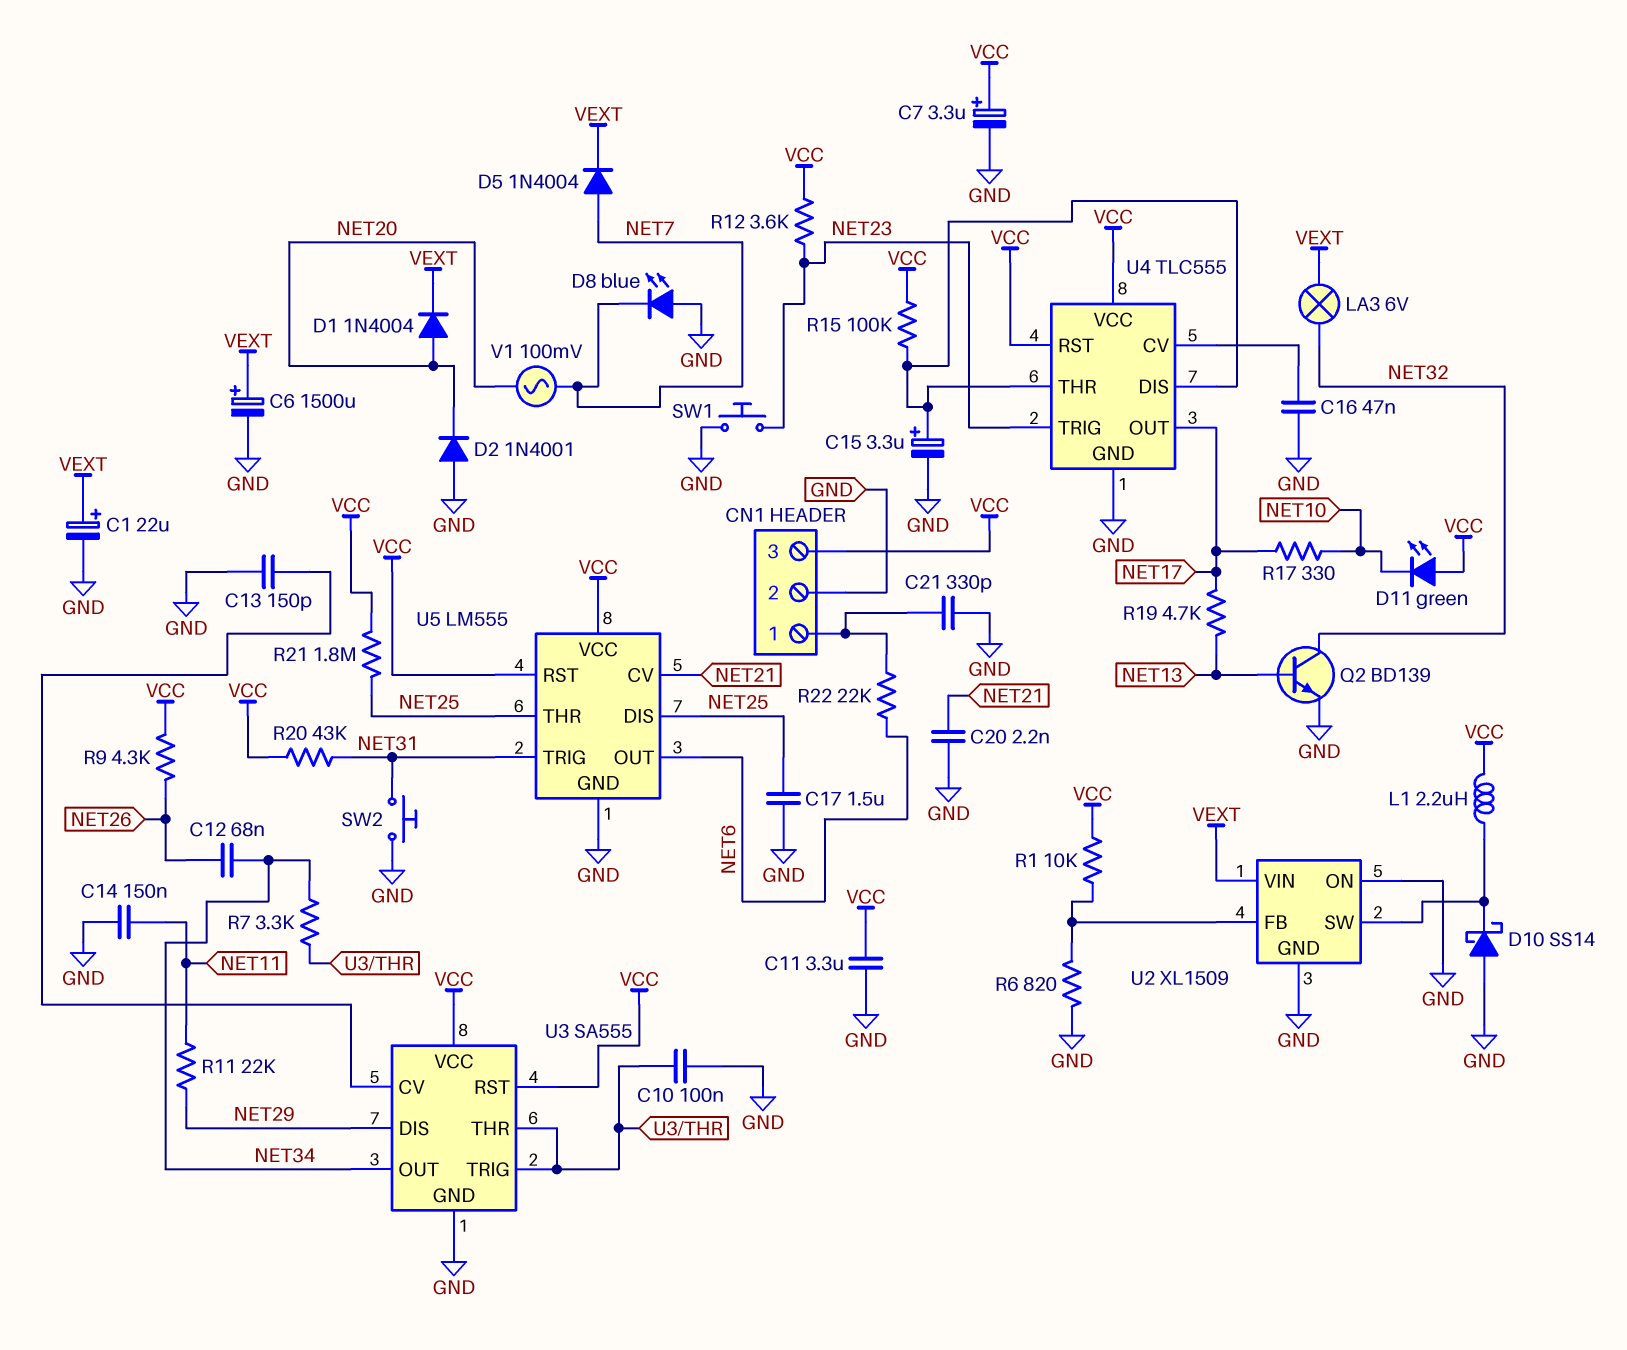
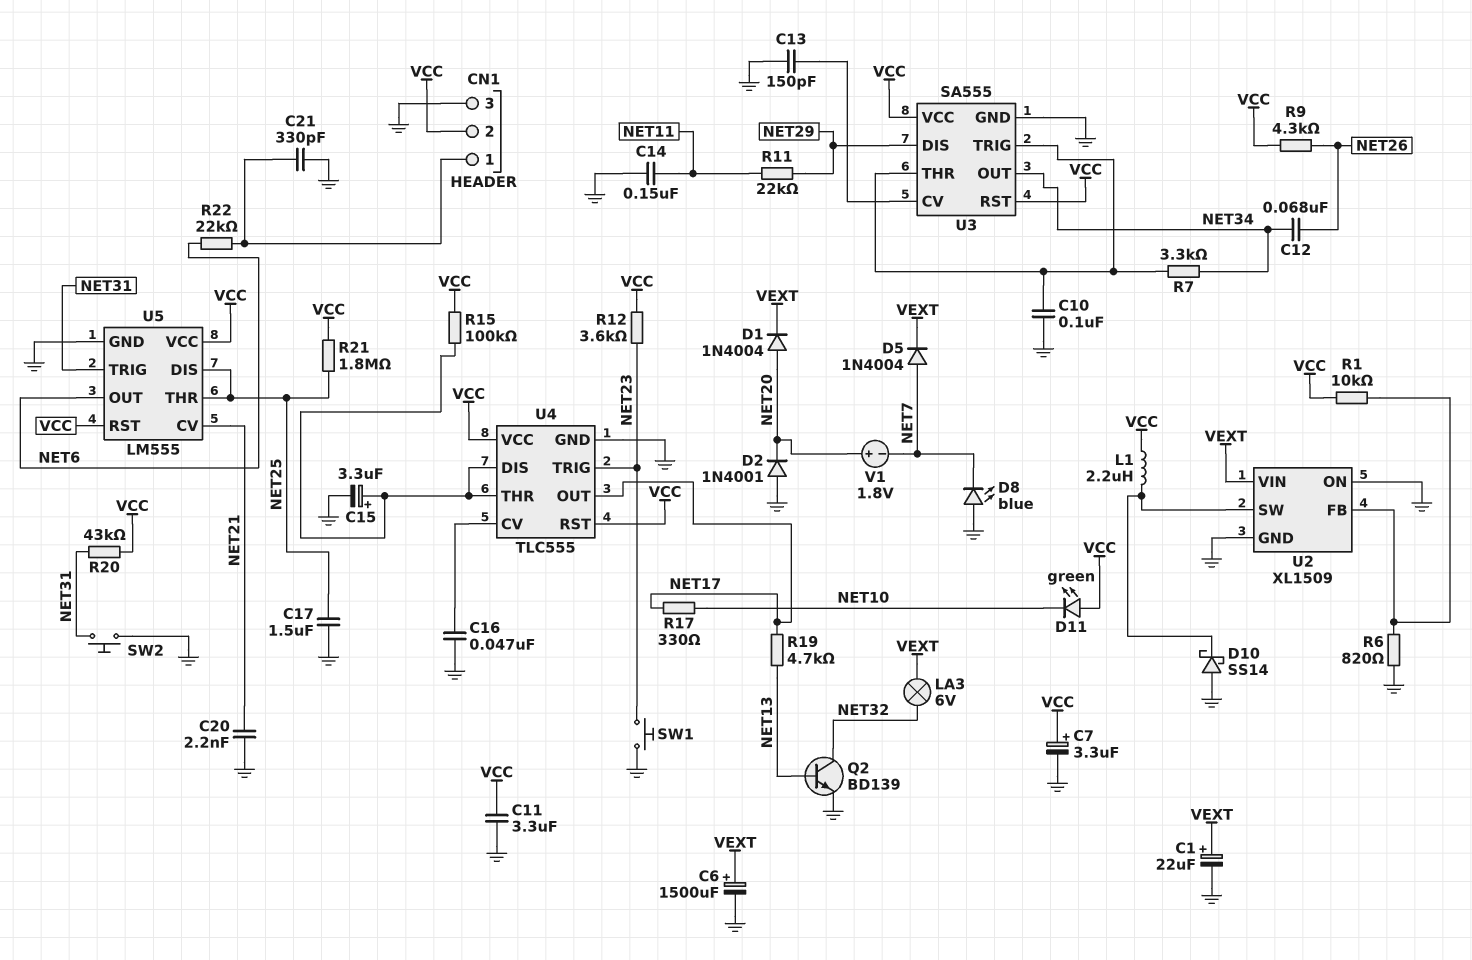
CN1 pin 2: GND -> VCC
CN1 pin 3: VCC -> GND
V1: AC 100mV (NET7, NET20) -> 1.8V (plus NET20, minus NET7)

